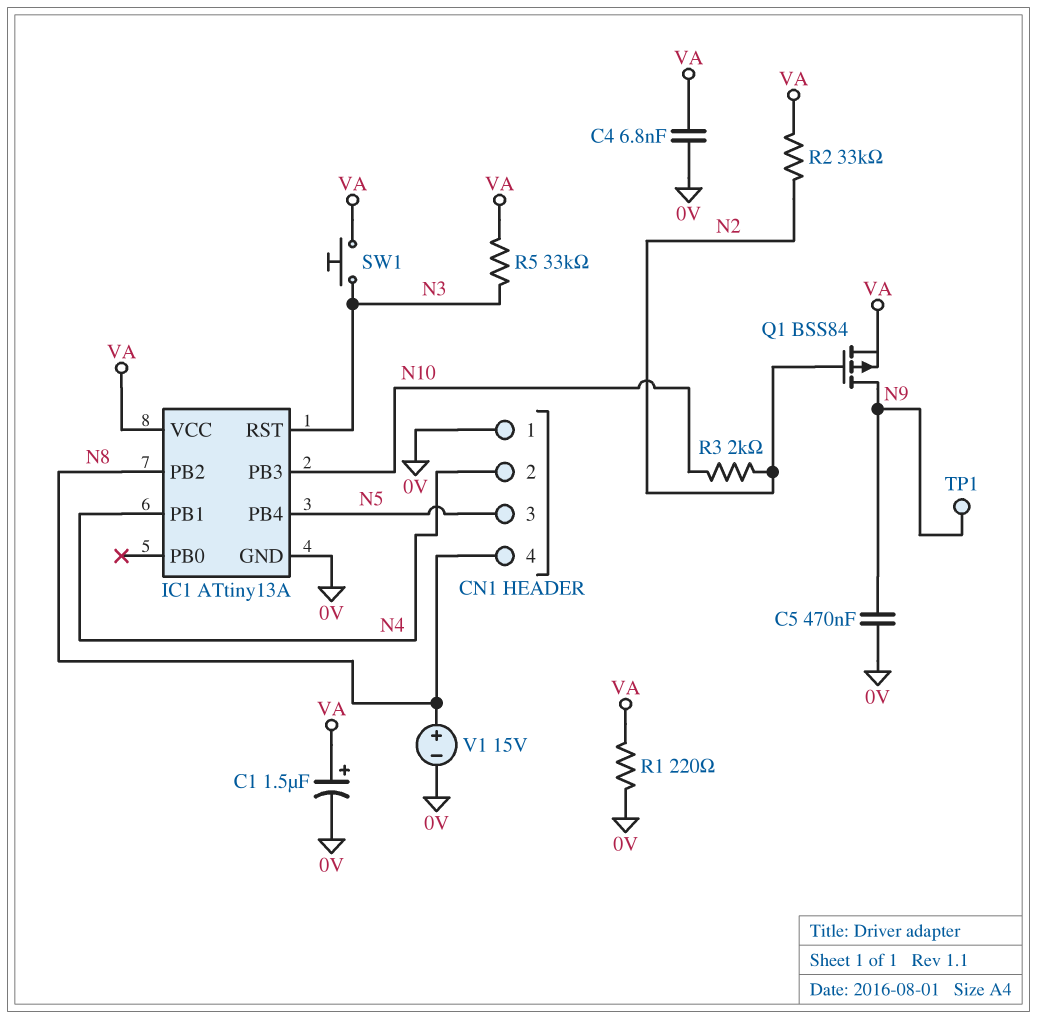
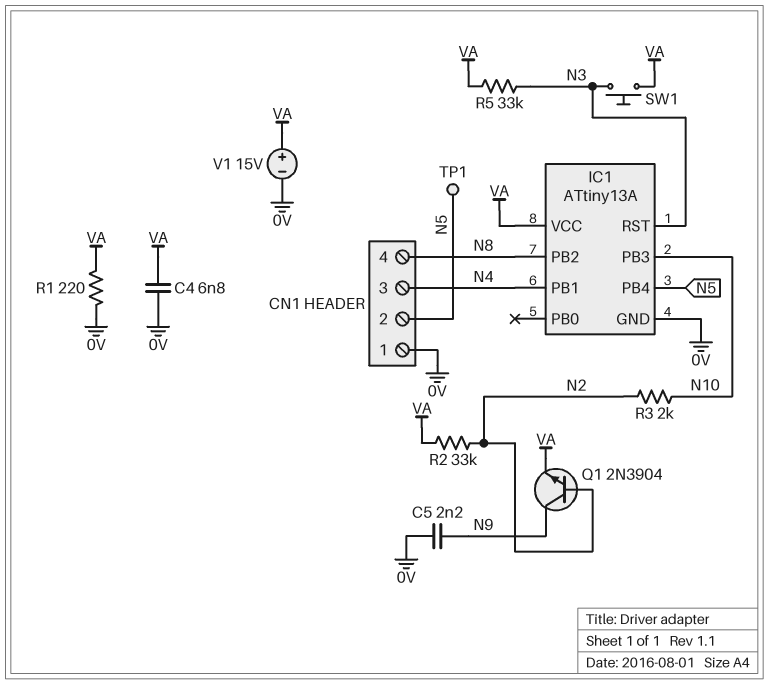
C1: 1.5uF (plus VA, minus 0V) -> none
C5: 470nF (0V, N9) -> 2.2nF (0V, N9)
CN1 pin 2: N4 -> N5
CN1 pin 3: N5 -> N4
Q1: PMOS BSS84 (G N2, D N9, S VA) -> NPN 2N3904 (B N2, C N9, E VA)
TP1: test point (N9) -> test point (N5)
V1: 15V (plus N8, minus 0V) -> 15V (plus VA, minus 0V)

